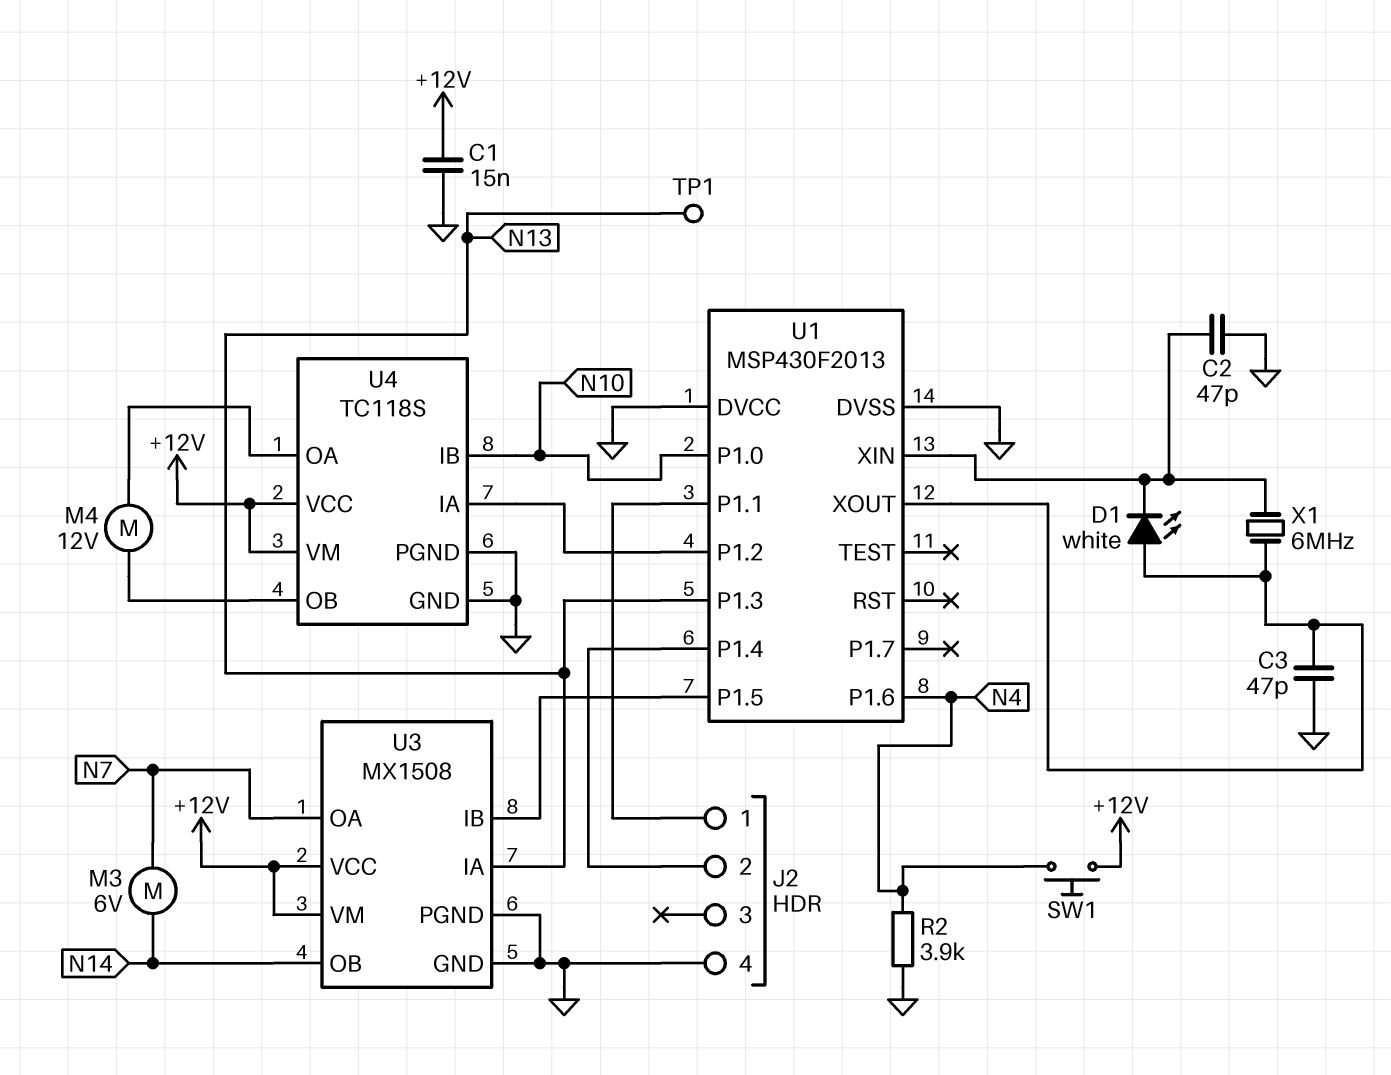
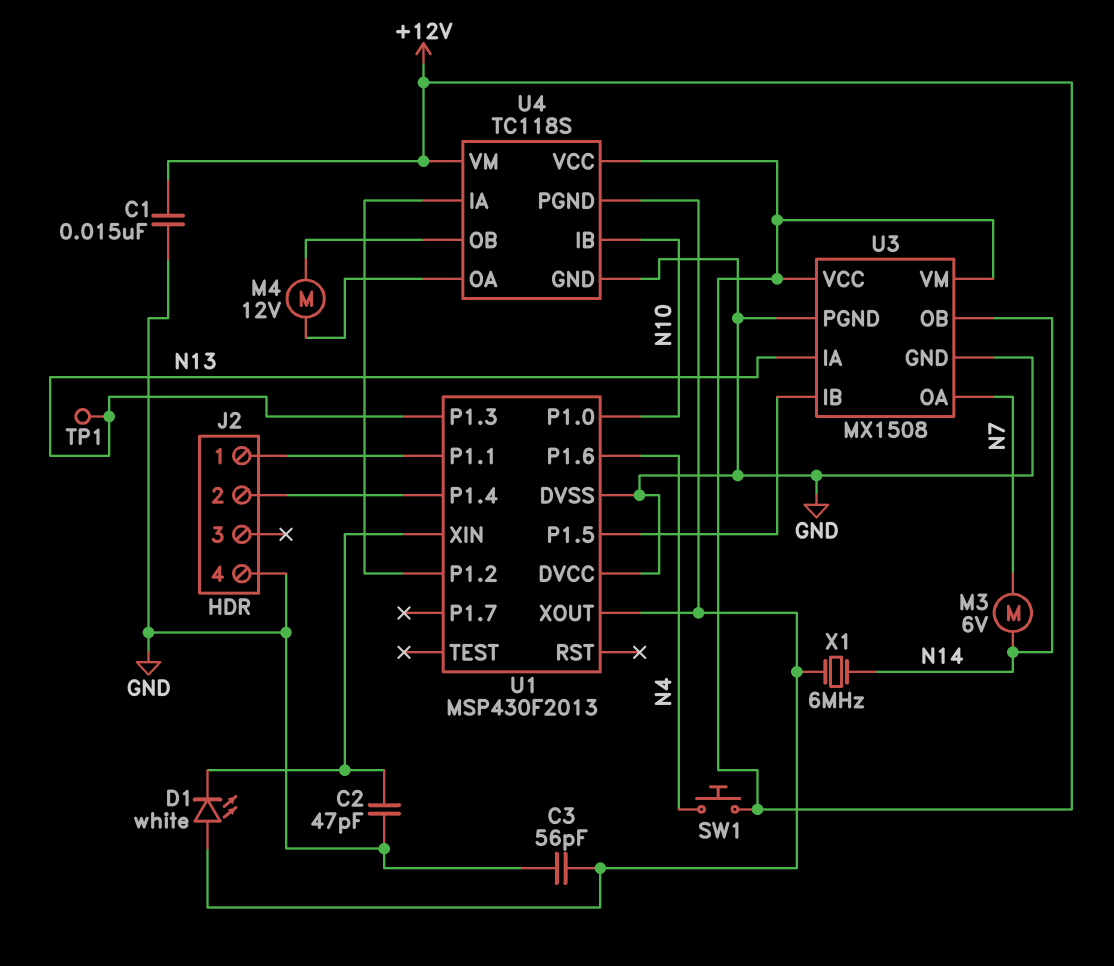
C3: 47pF (GND, U1/XOUT) -> 56pF (GND, U1/XOUT)
R2: 3.9k (GND, N4) -> none
U4 pin PGND: GND -> U1/XOUT
X1: 6MHz (U1/XIN, U1/XOUT) -> 6MHz (N14, U1/XOUT)

